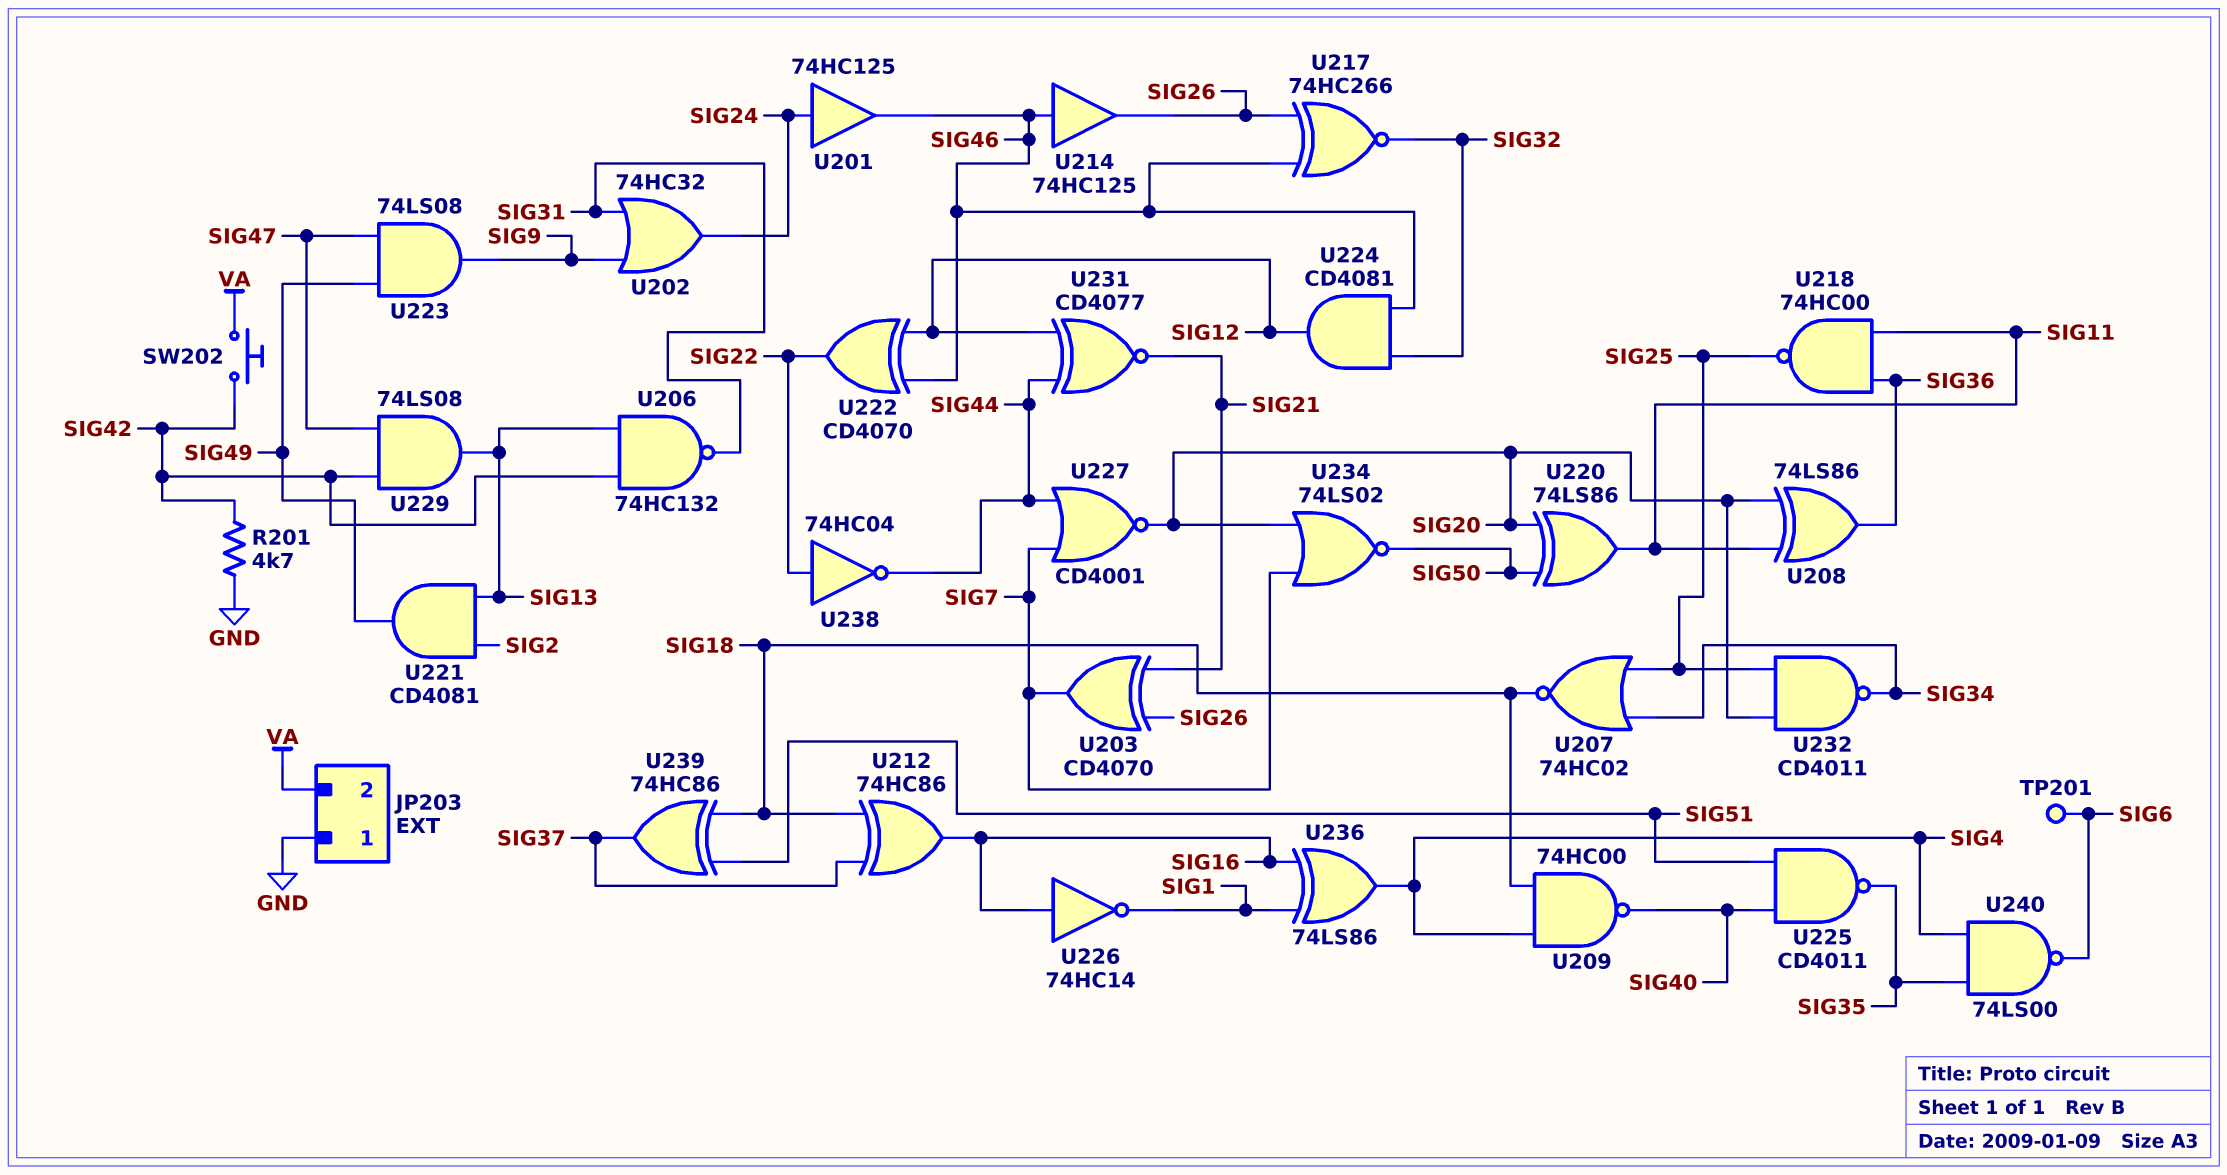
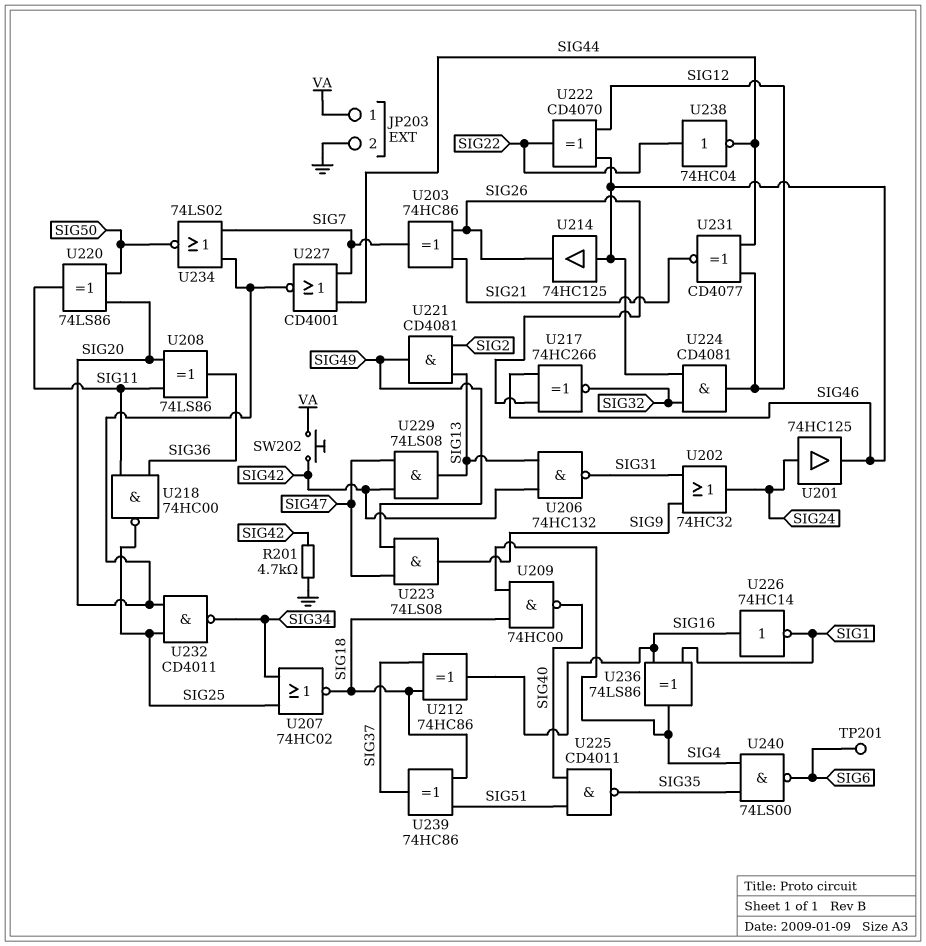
JP203 pin 1: GND -> VA
JP203 pin 2: VA -> GND
U203: XOR CD4070 (in SIG21, in SIG26, out SIG7) -> XOR 74HC86 (in SIG21, in SIG26, out SIG7)

